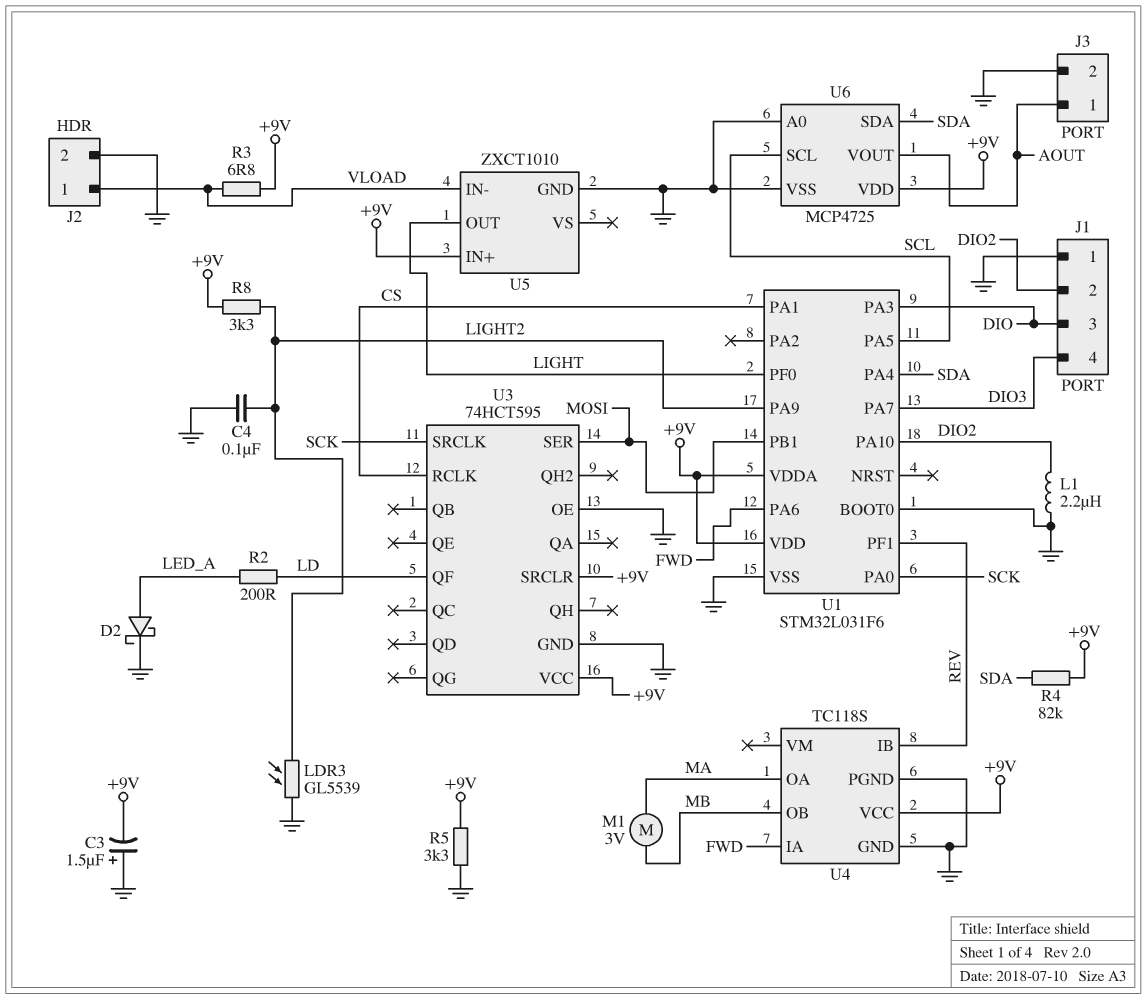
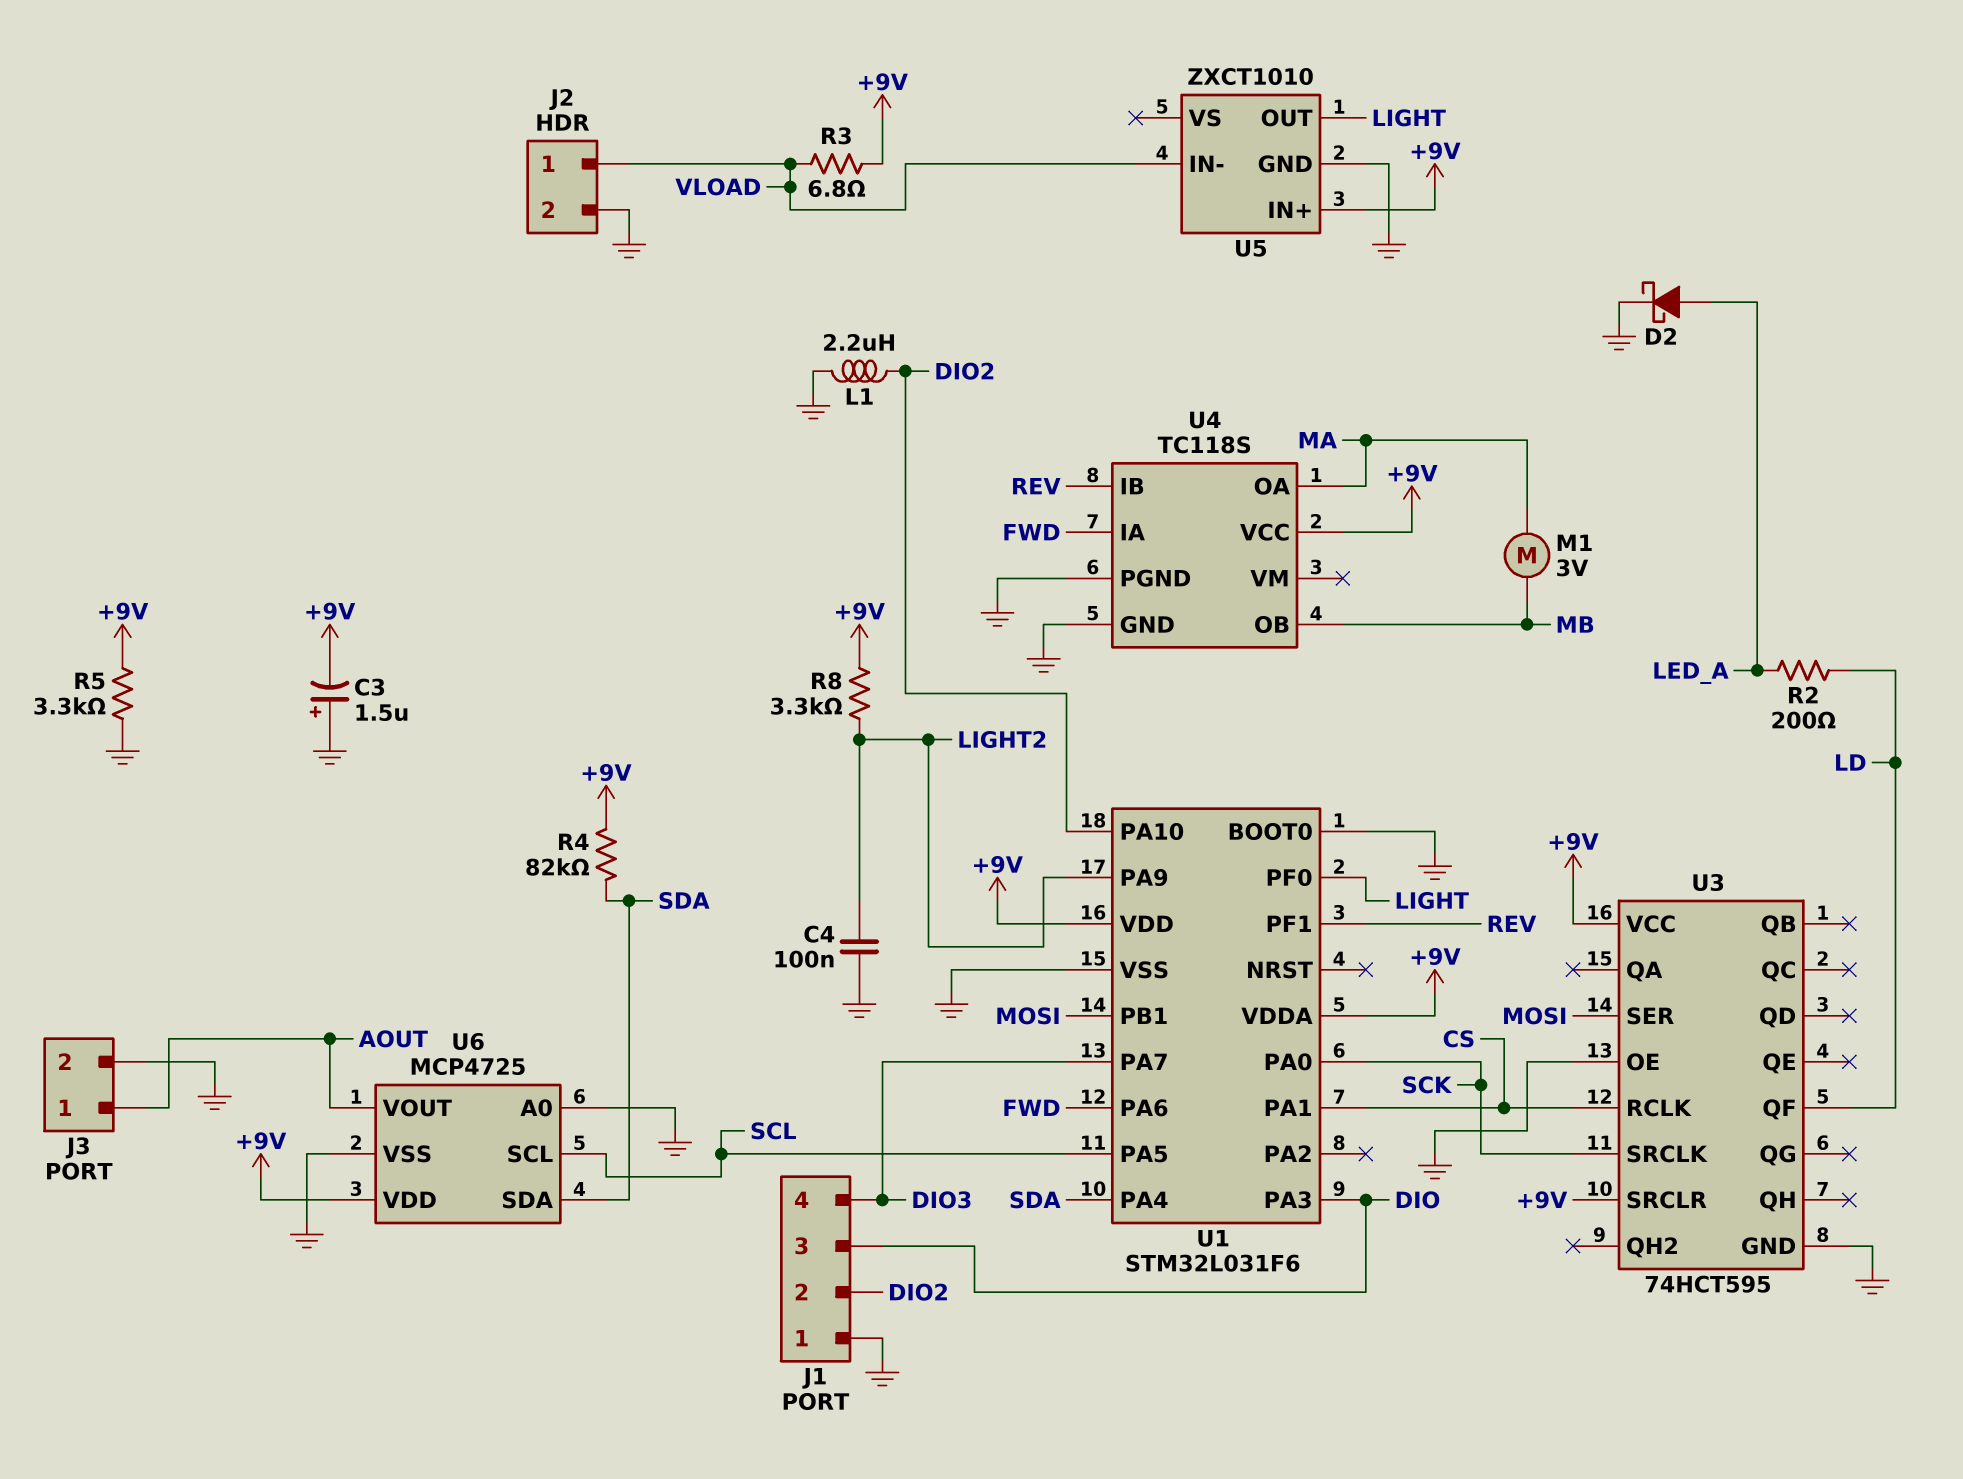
LDR3: GL5539 (GND, LIGHT2) -> none

